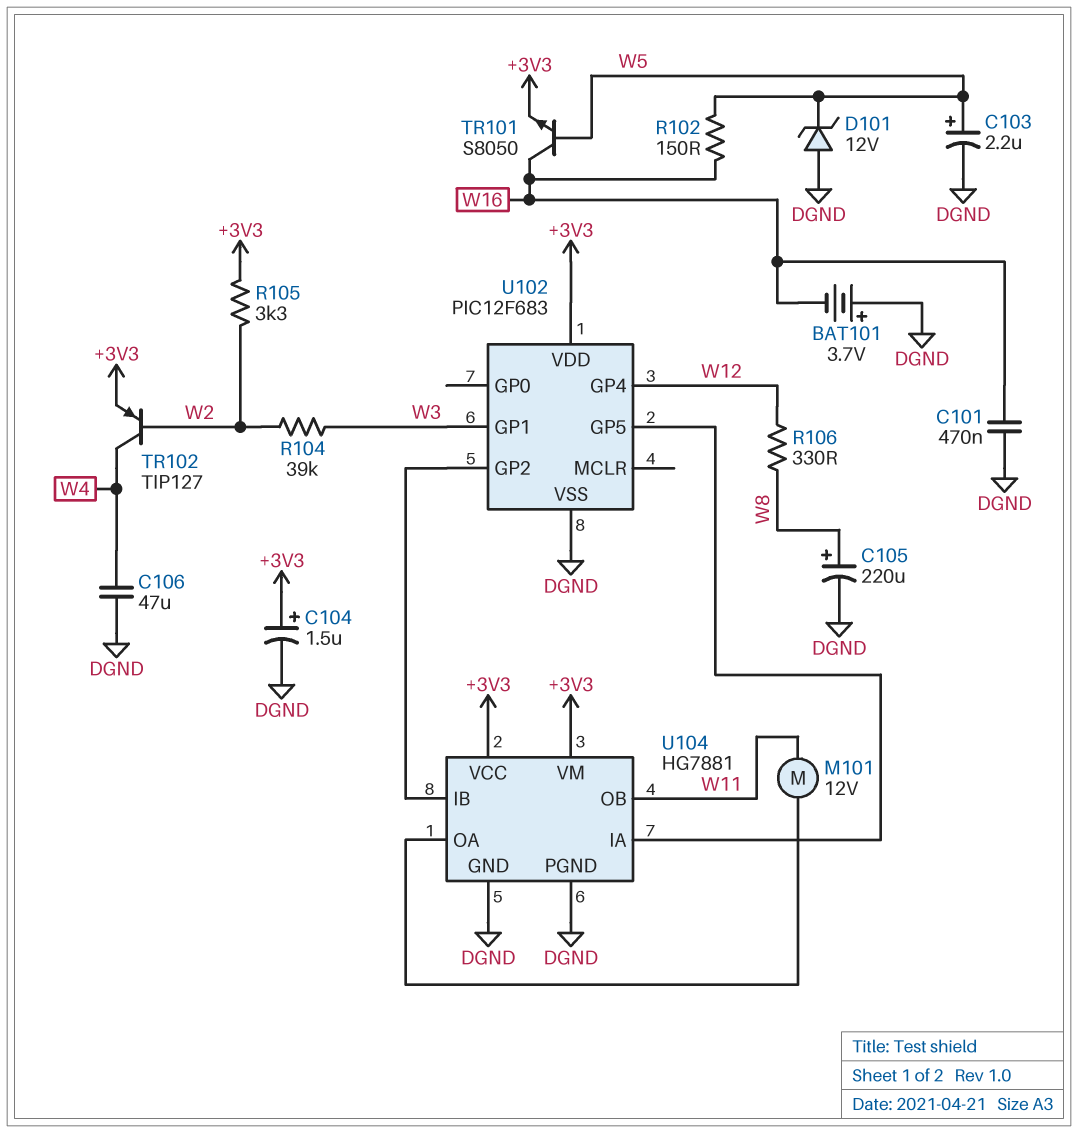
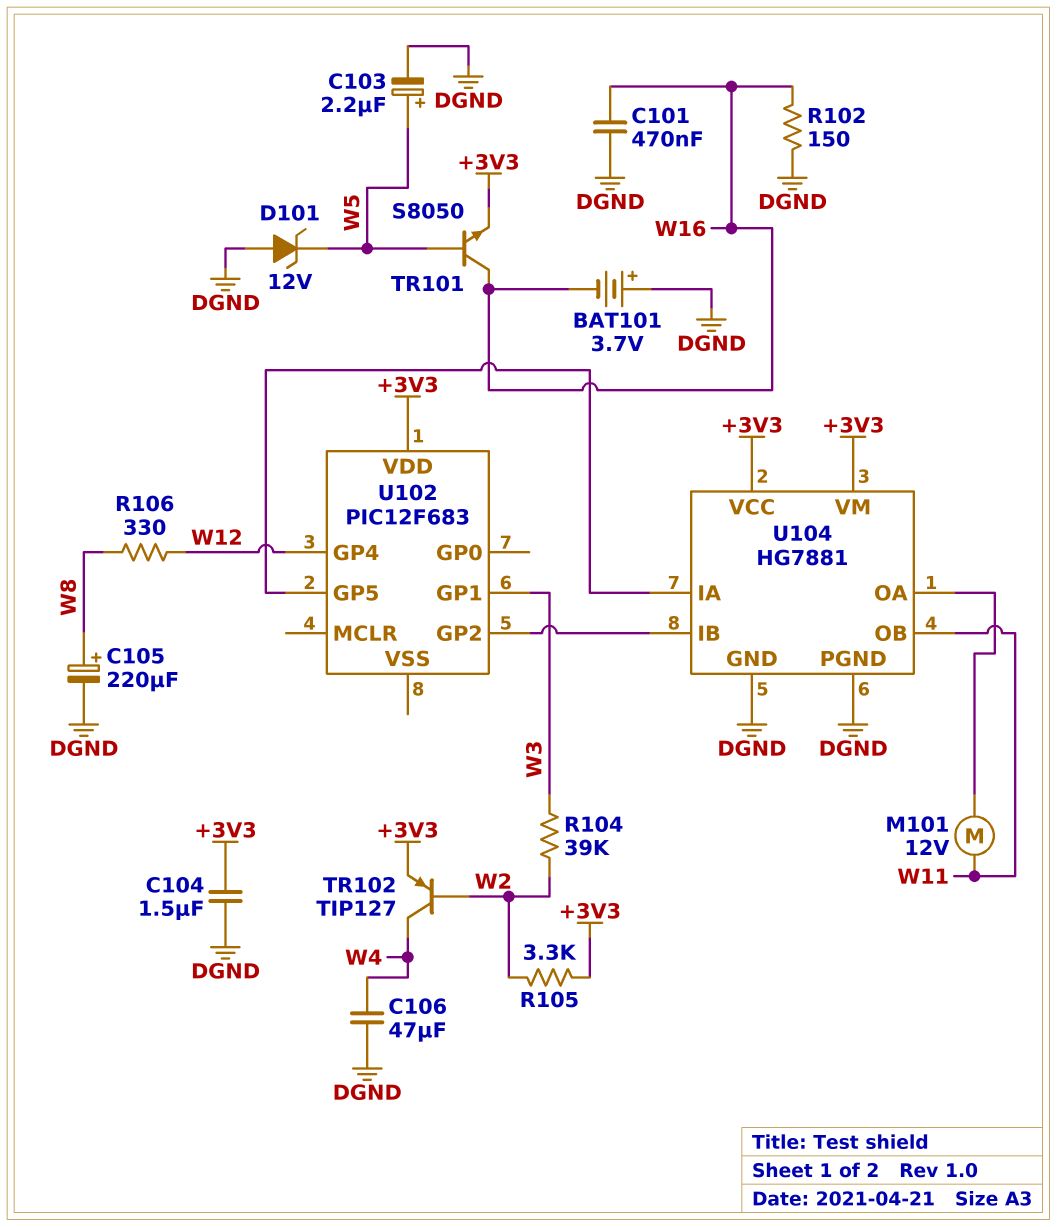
C104: 1.5uF (plus +3V3, minus DGND) -> 1.5uF (+3V3, DGND)
R102: 150 (W5, W16) -> 150 (DGND, W16)
U102 pin VSS: DGND -> none

